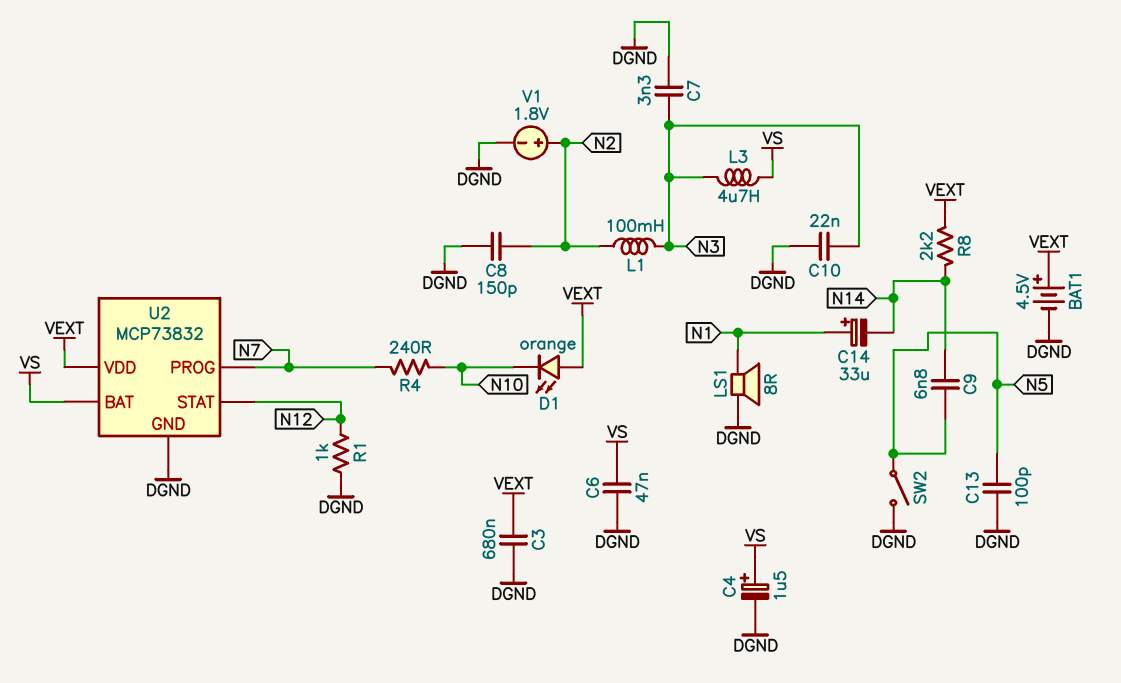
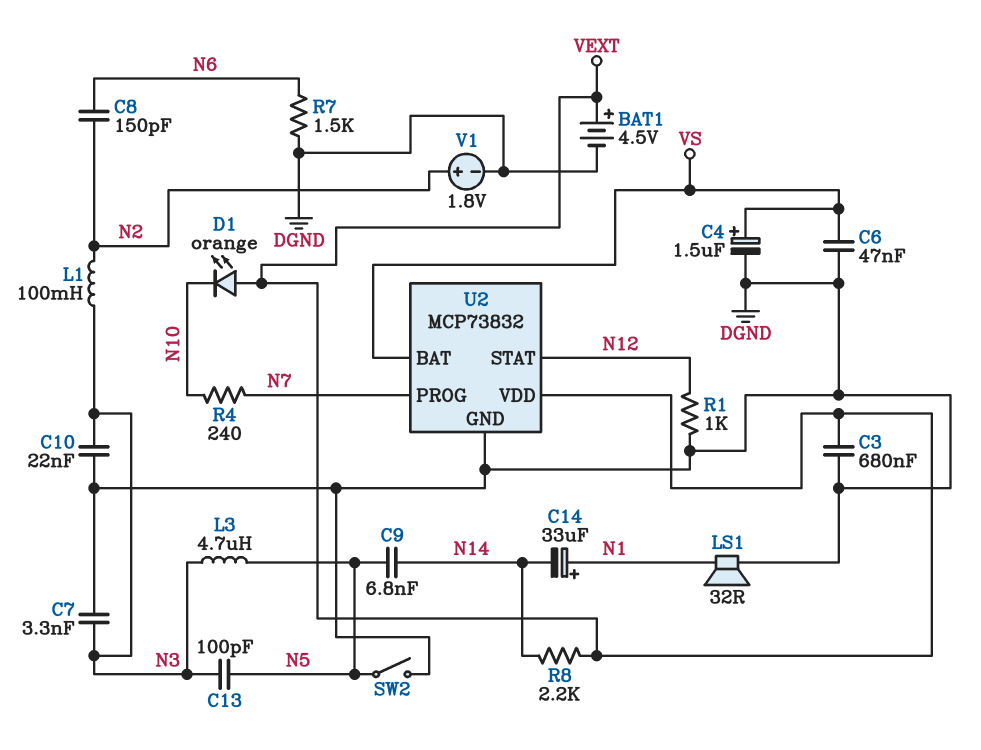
C8: 150pF (DGND, N2) -> 150pF (N2, N6)
C13: 100pF (DGND, N5) -> 100pF (N3, N5)
L3: 4.7uH (N3, VS) -> 4.7uH (N3, N5)
LS1: speaker 8R (DGND, N1) -> speaker 32R (DGND, N1)
R7: none -> 1.5k (DGND, N6)

